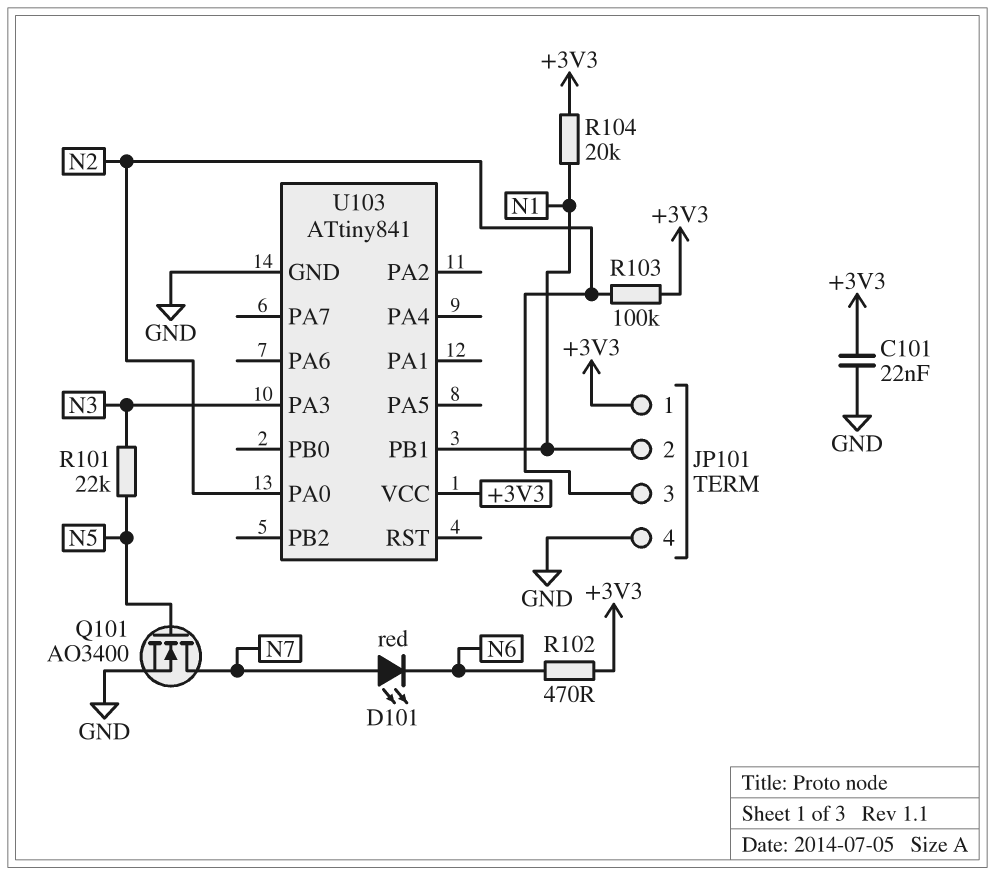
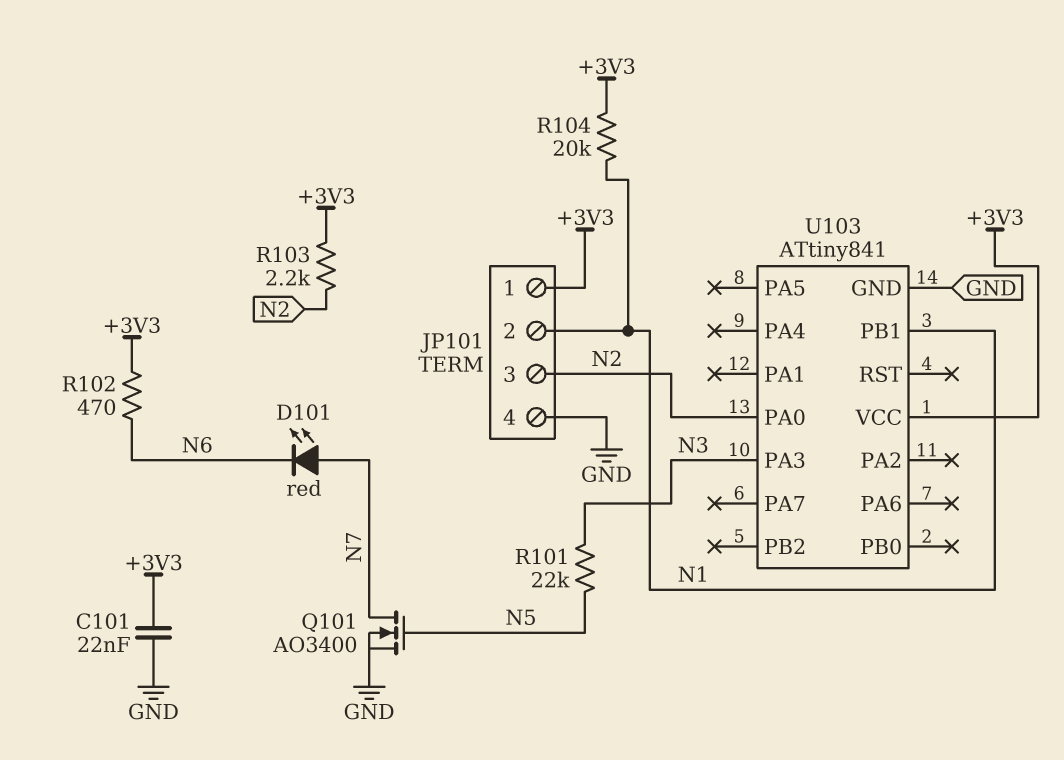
R103: 100k (+3V3, N2) -> 2.2k (+3V3, N2)

